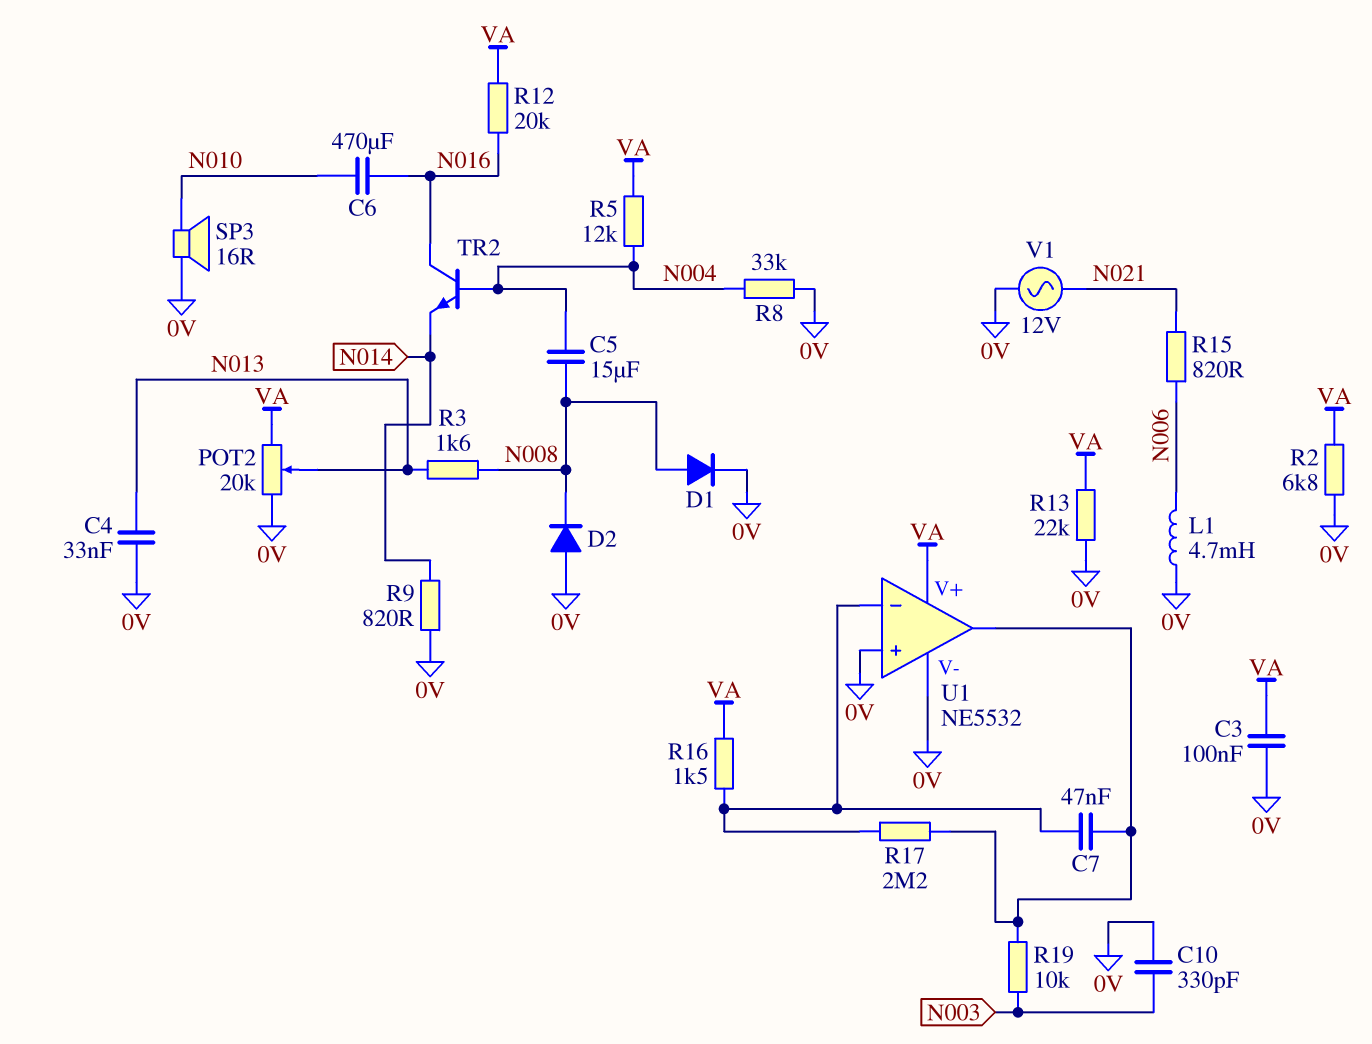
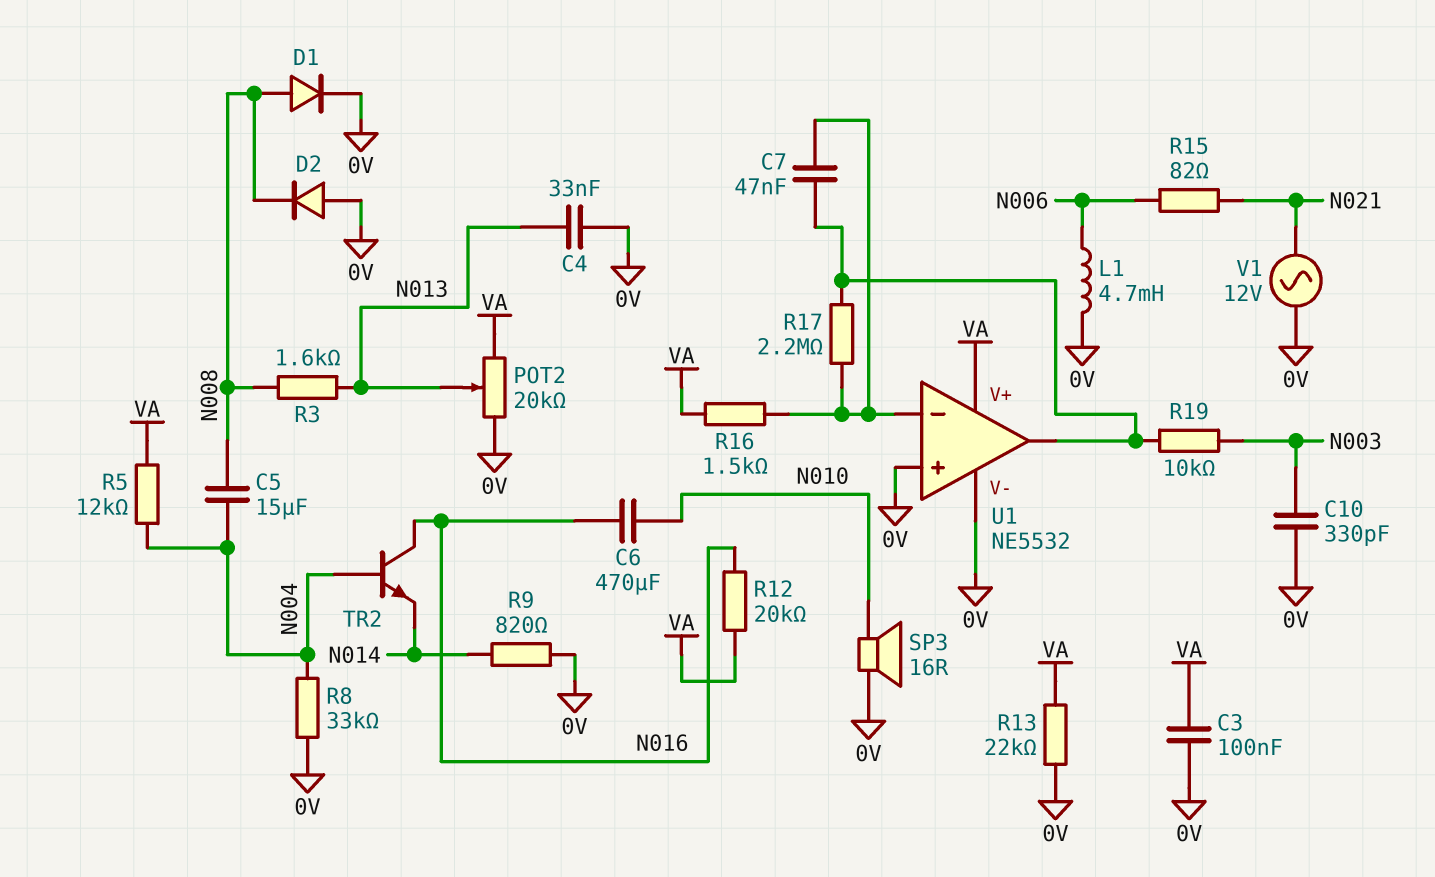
R2: 6.8k (0V, VA) -> none
R15: 820 (N006, N021) -> 82 (N006, N021)

